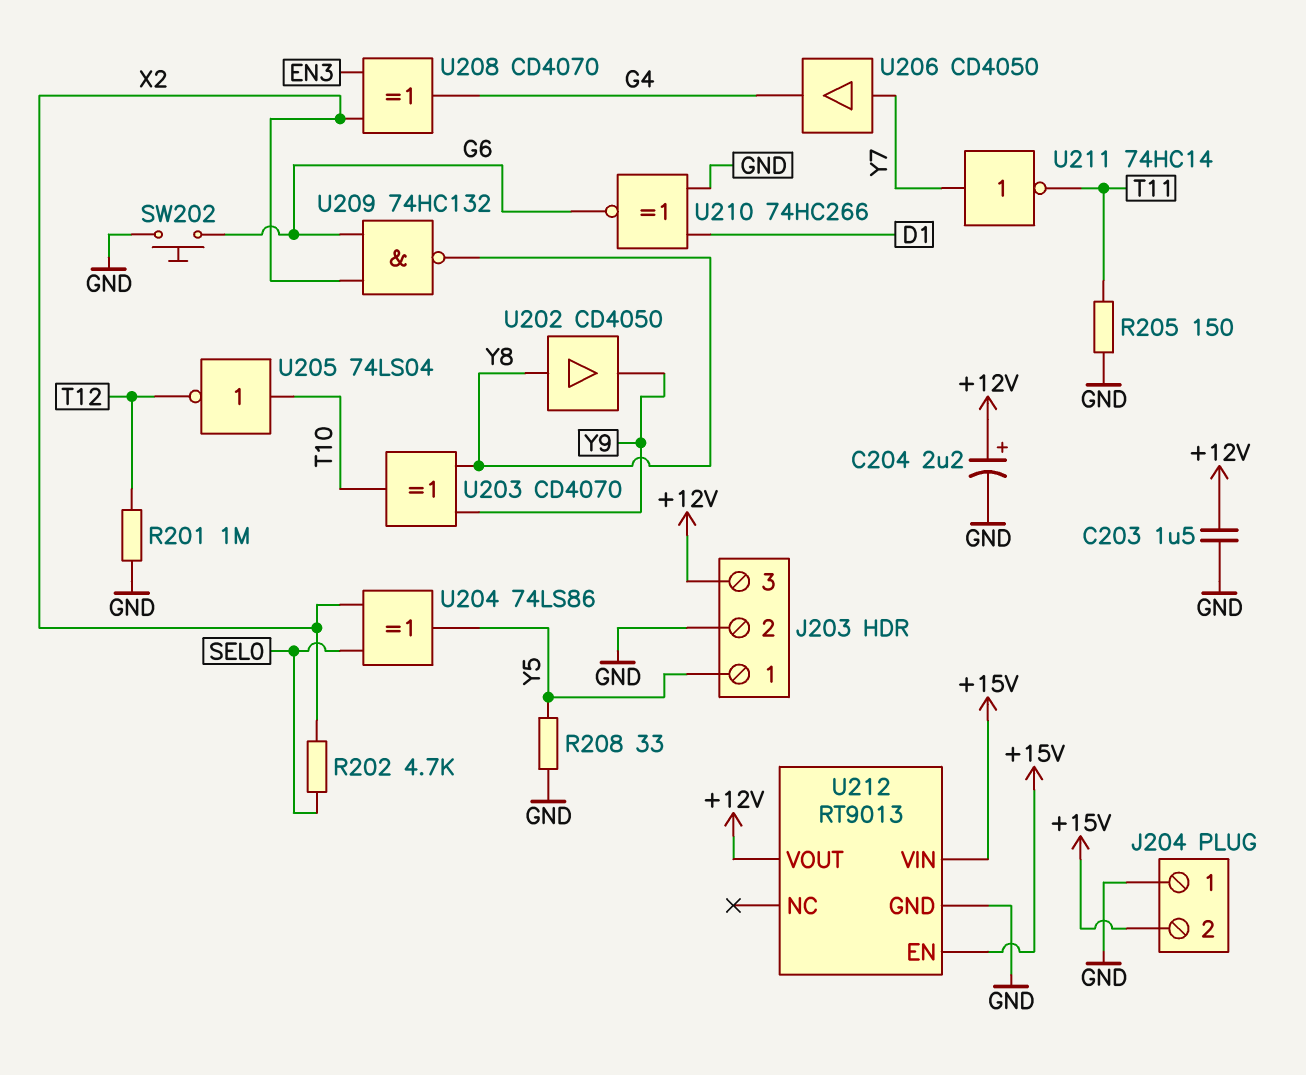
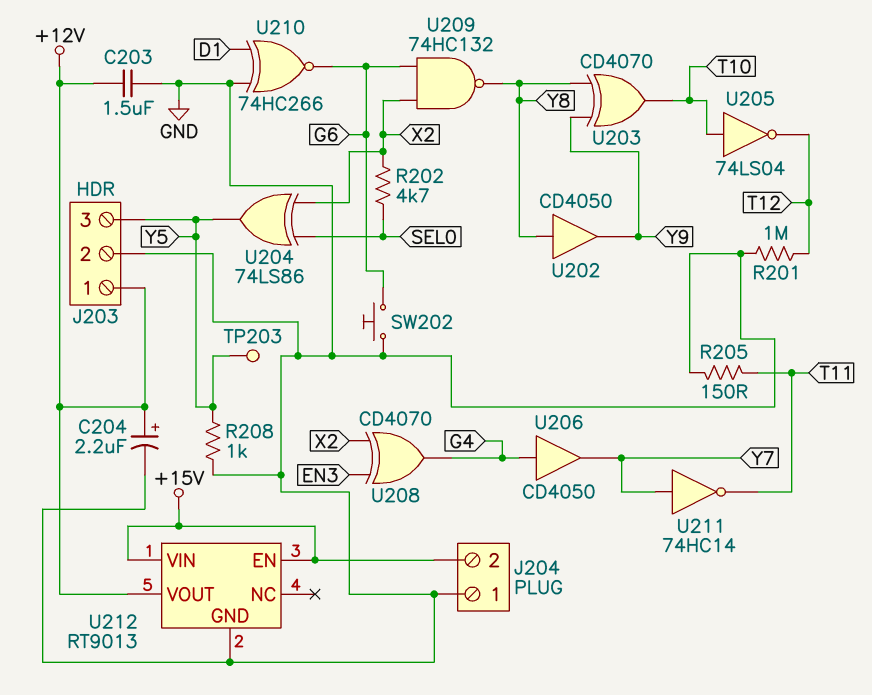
J203 pin 1: Y5 -> +12V
J203 pin 3: +12V -> Y5
R208: 33 (GND, Y5) -> 1k (GND, Y5)
TP203: none -> test point (Y5)
U206: buffer CD4050 (in Y7, out G4) -> buffer CD4050 (in G4, out Y7)

